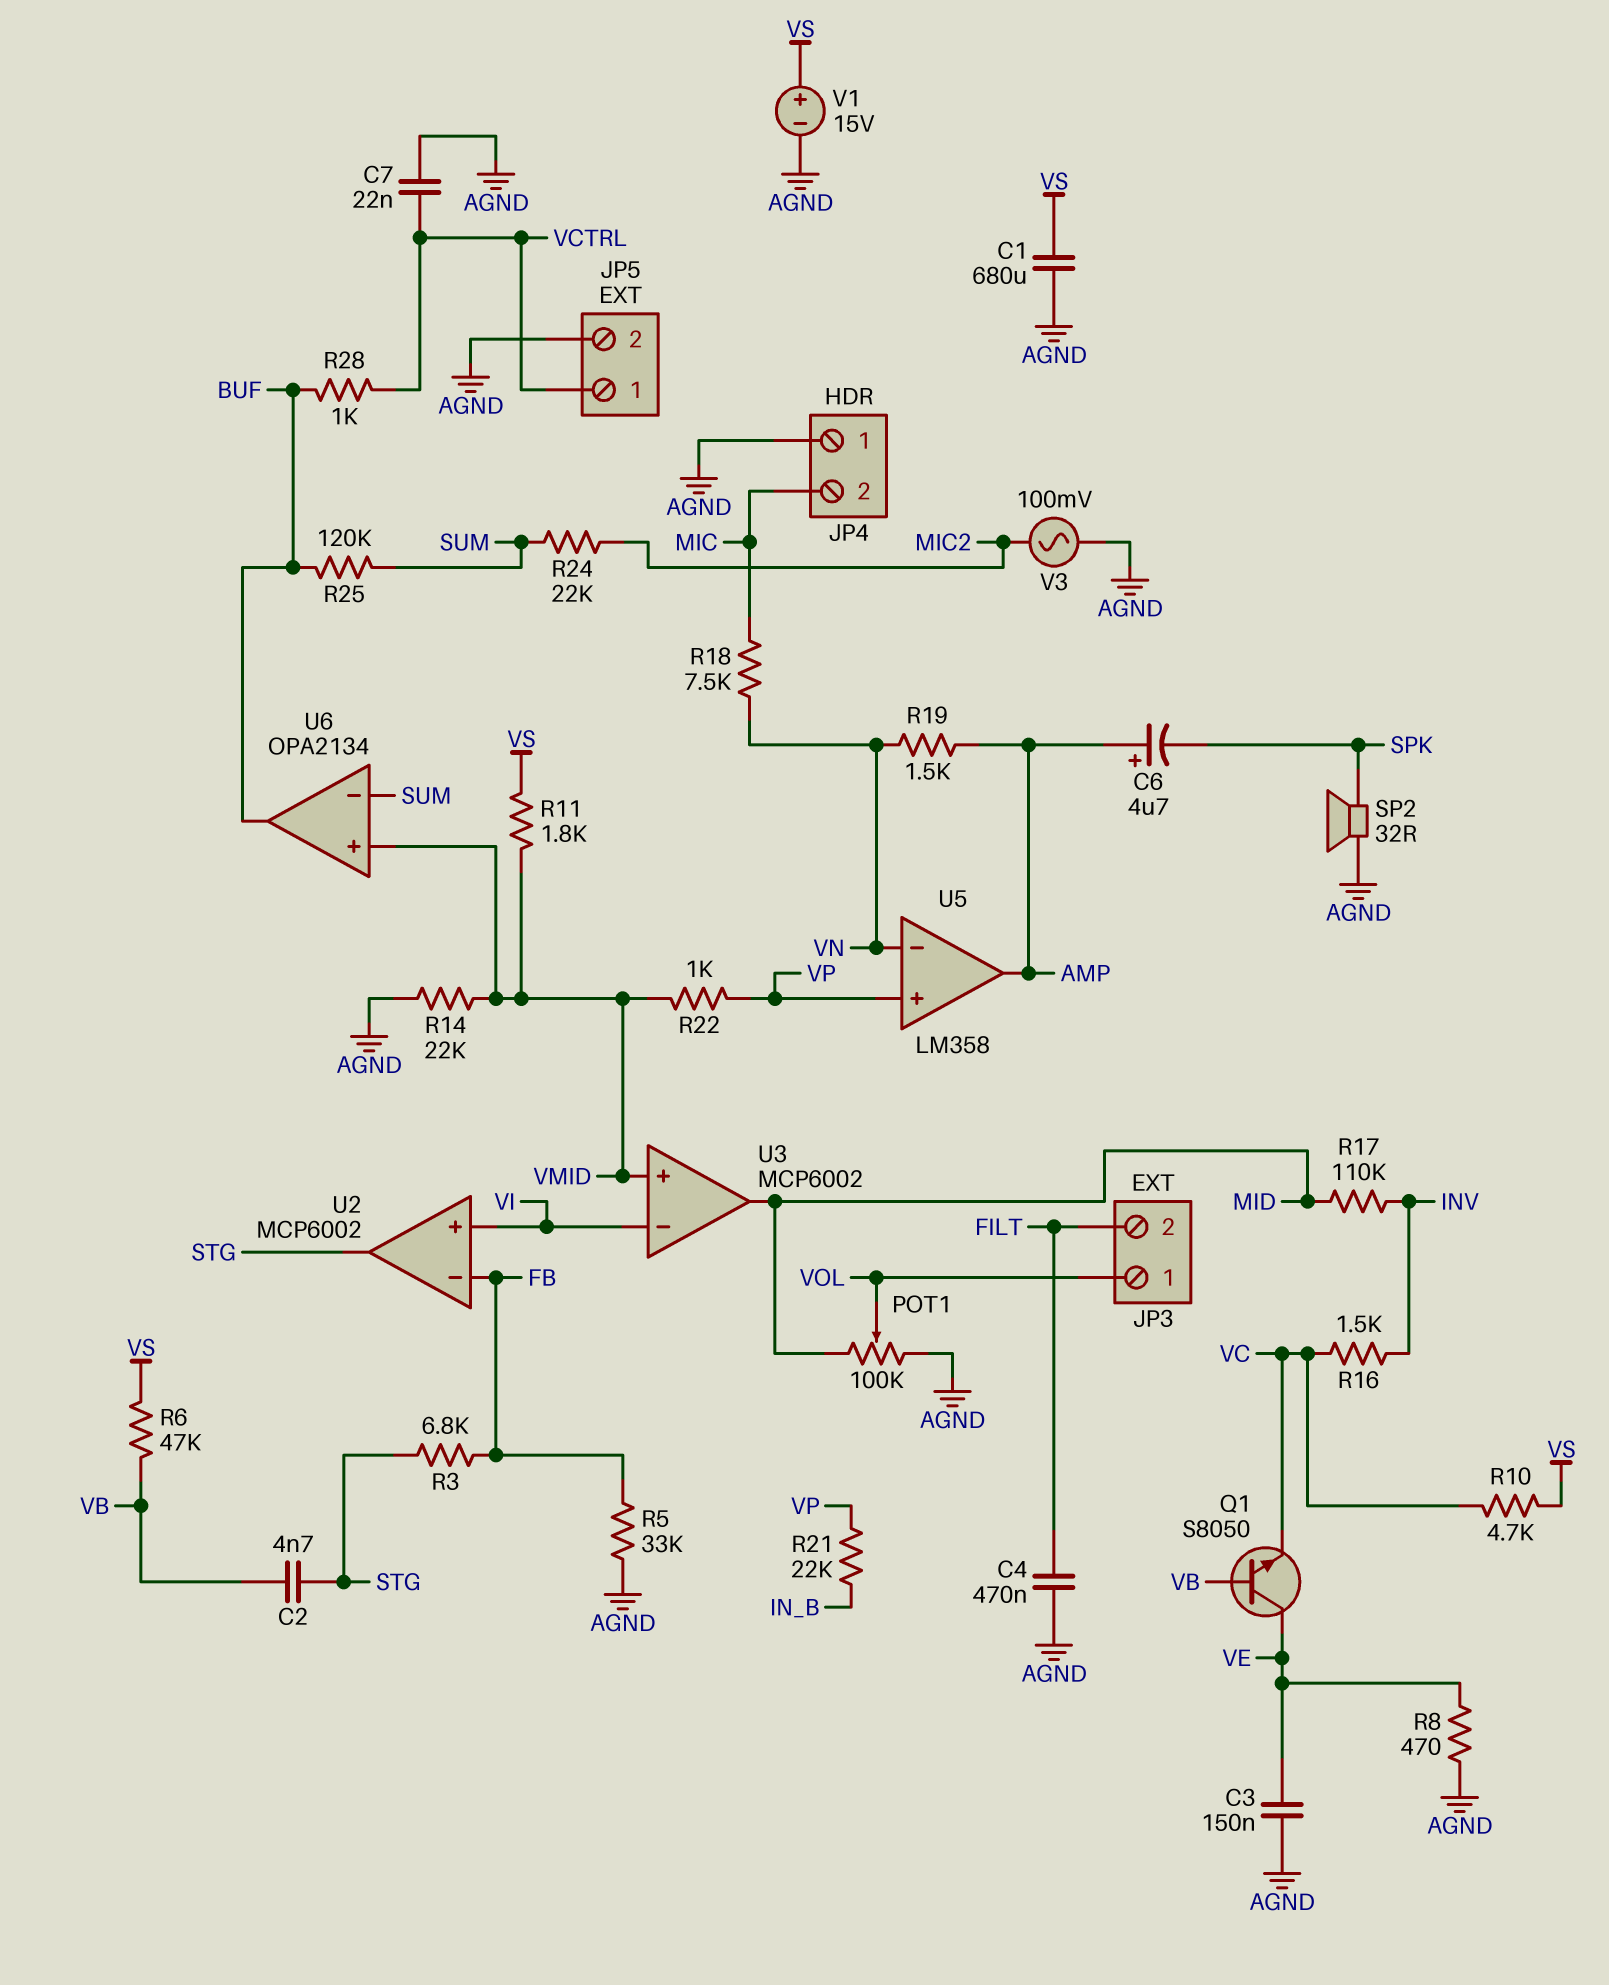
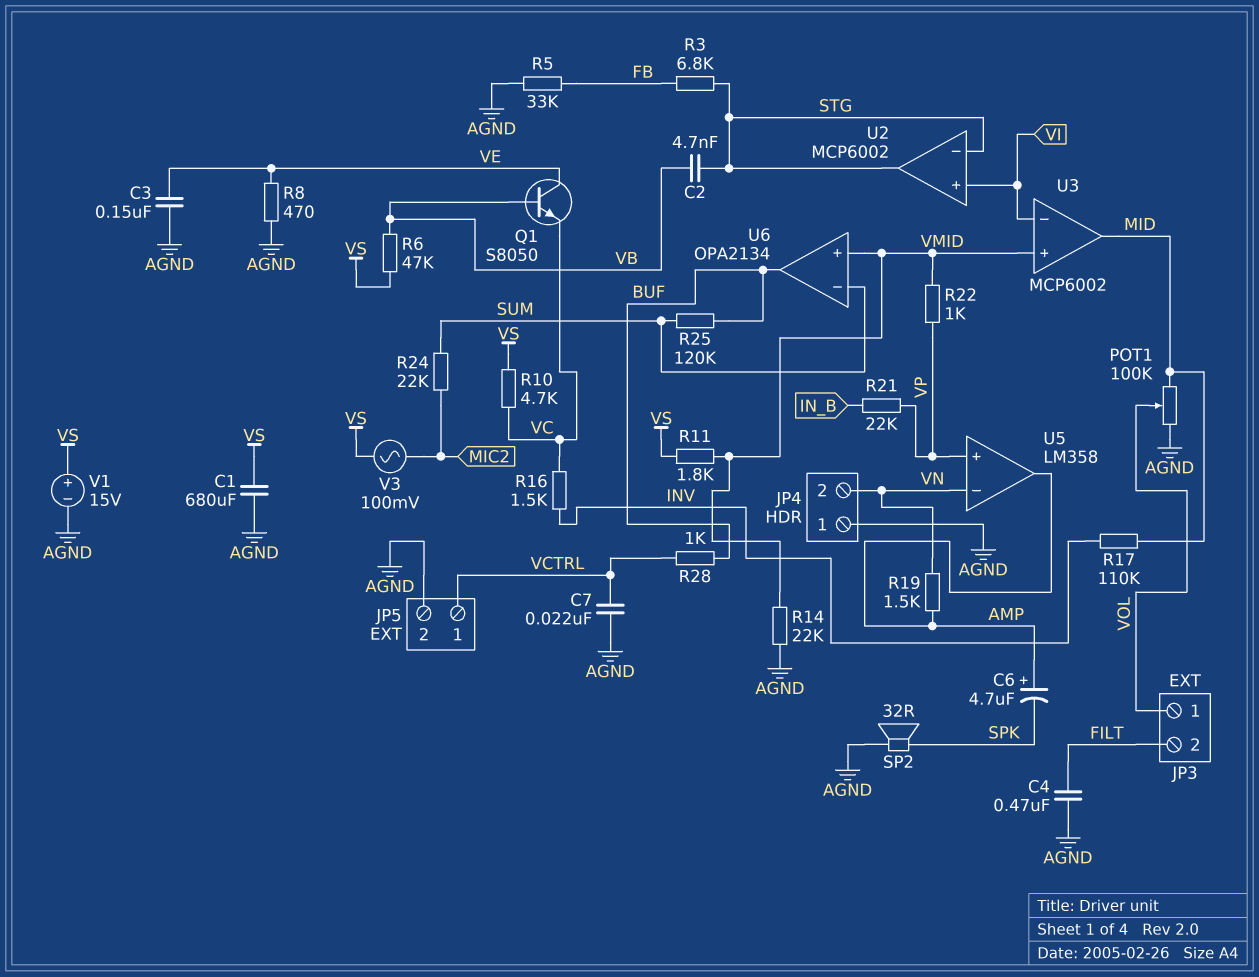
JP4 pin 2: MIC -> VN
R18: 7.5k (MIC, VN) -> none
U2 pin in-: FB -> STG
V3: AC 100mV (AGND, MIC2) -> AC 100mV (MIC2, VS)

